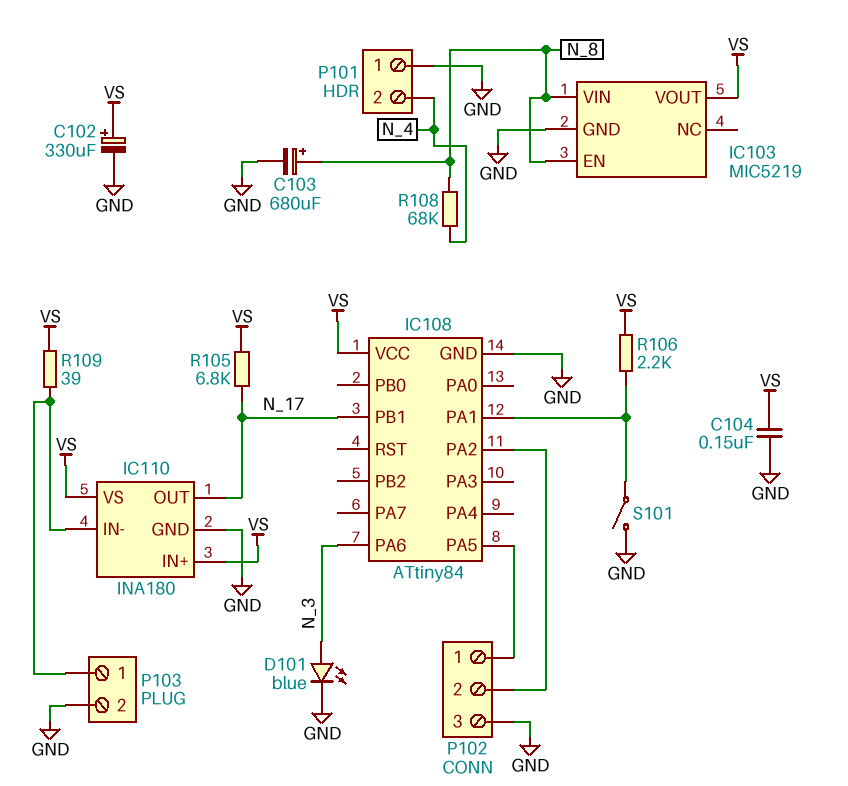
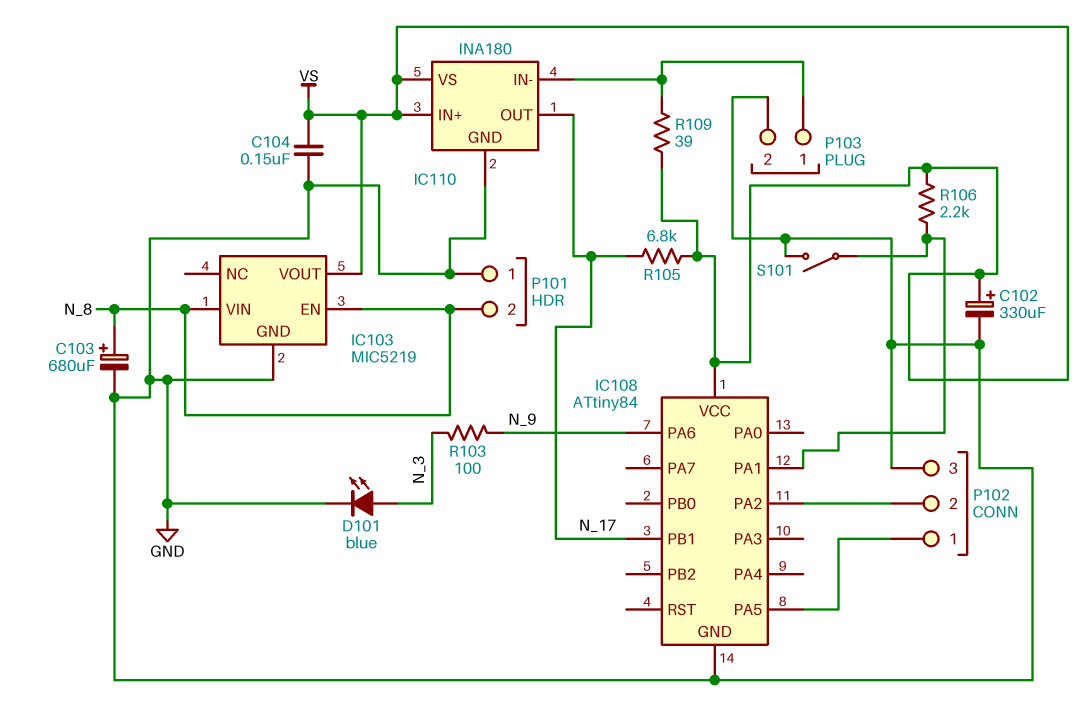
IC108 pin PA6: N_3 -> N_9
P101 pin 2: N_4 -> N_8
R103: none -> 100 (N_3, N_9)
R108: 68k (N_4, N_8) -> none

